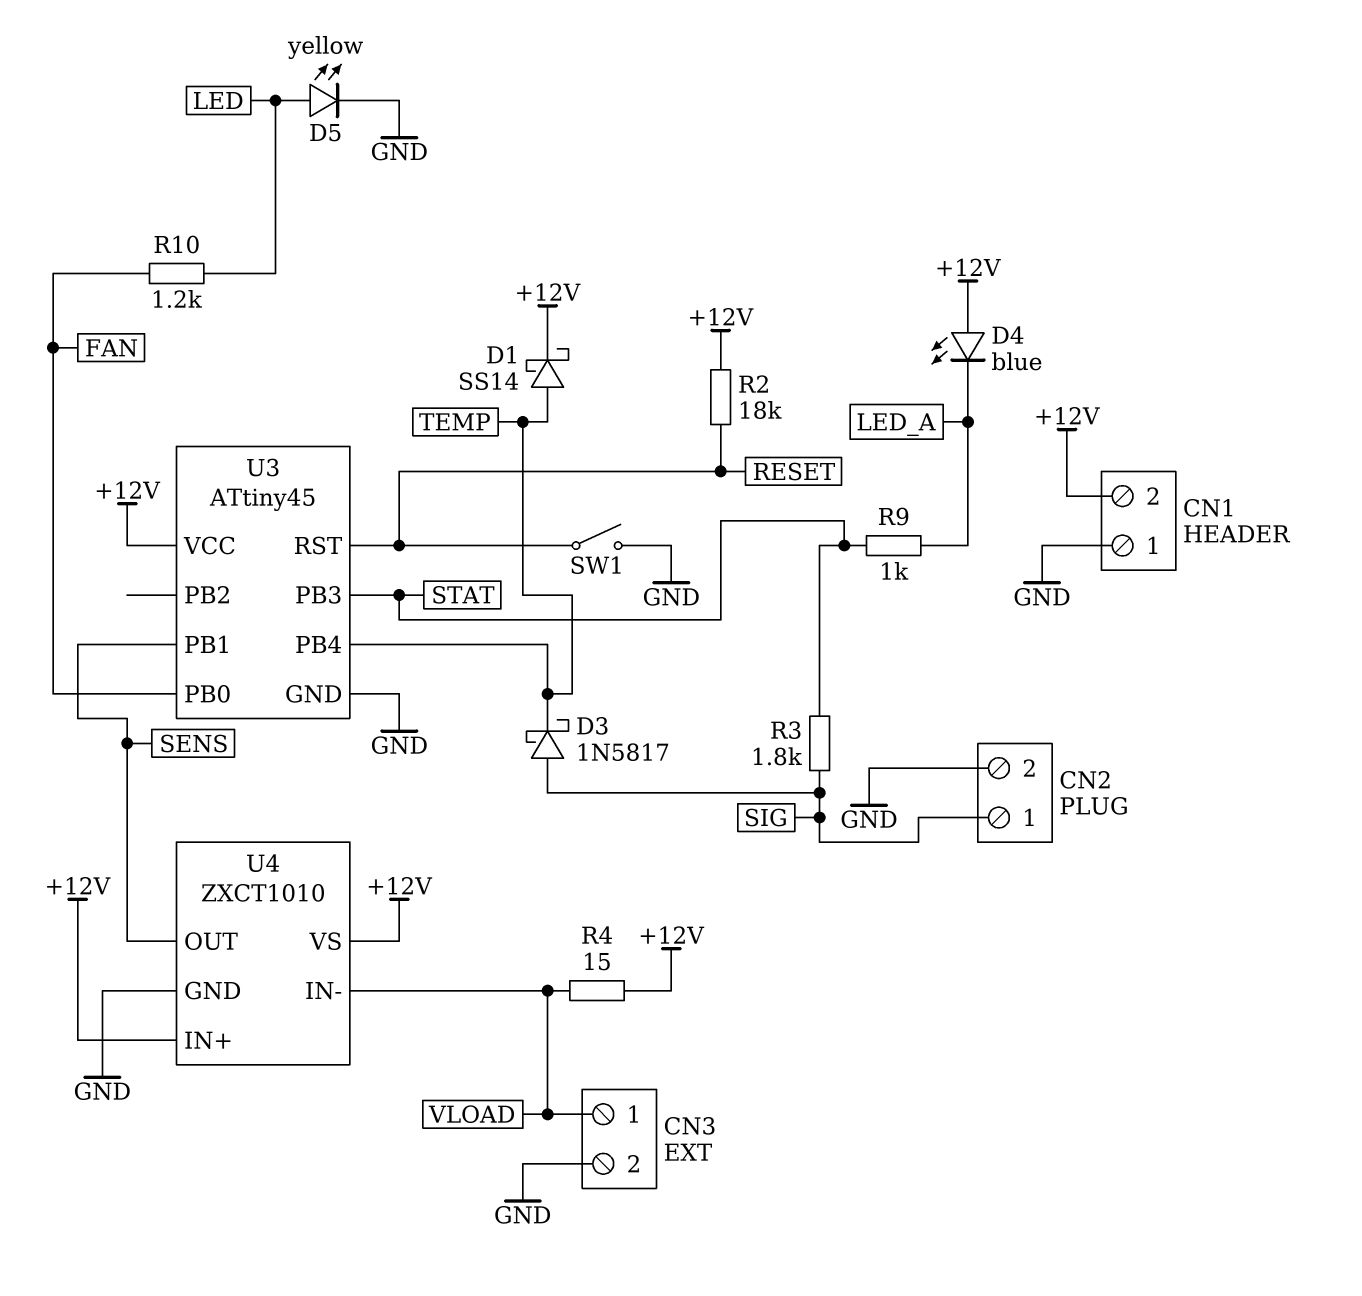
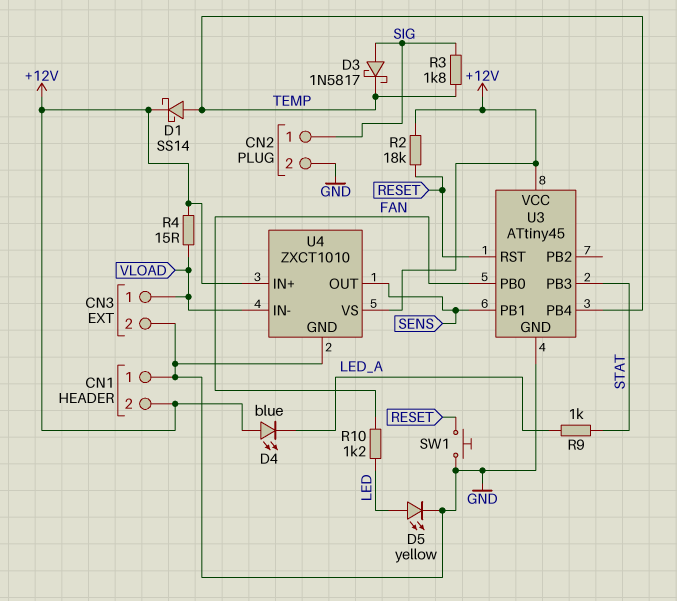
R3: 1.8k (SIG, STAT) -> 1.8k (SIG, TEMP)
SW1: switch (GND, RESET) -> button (GND, RESET)

